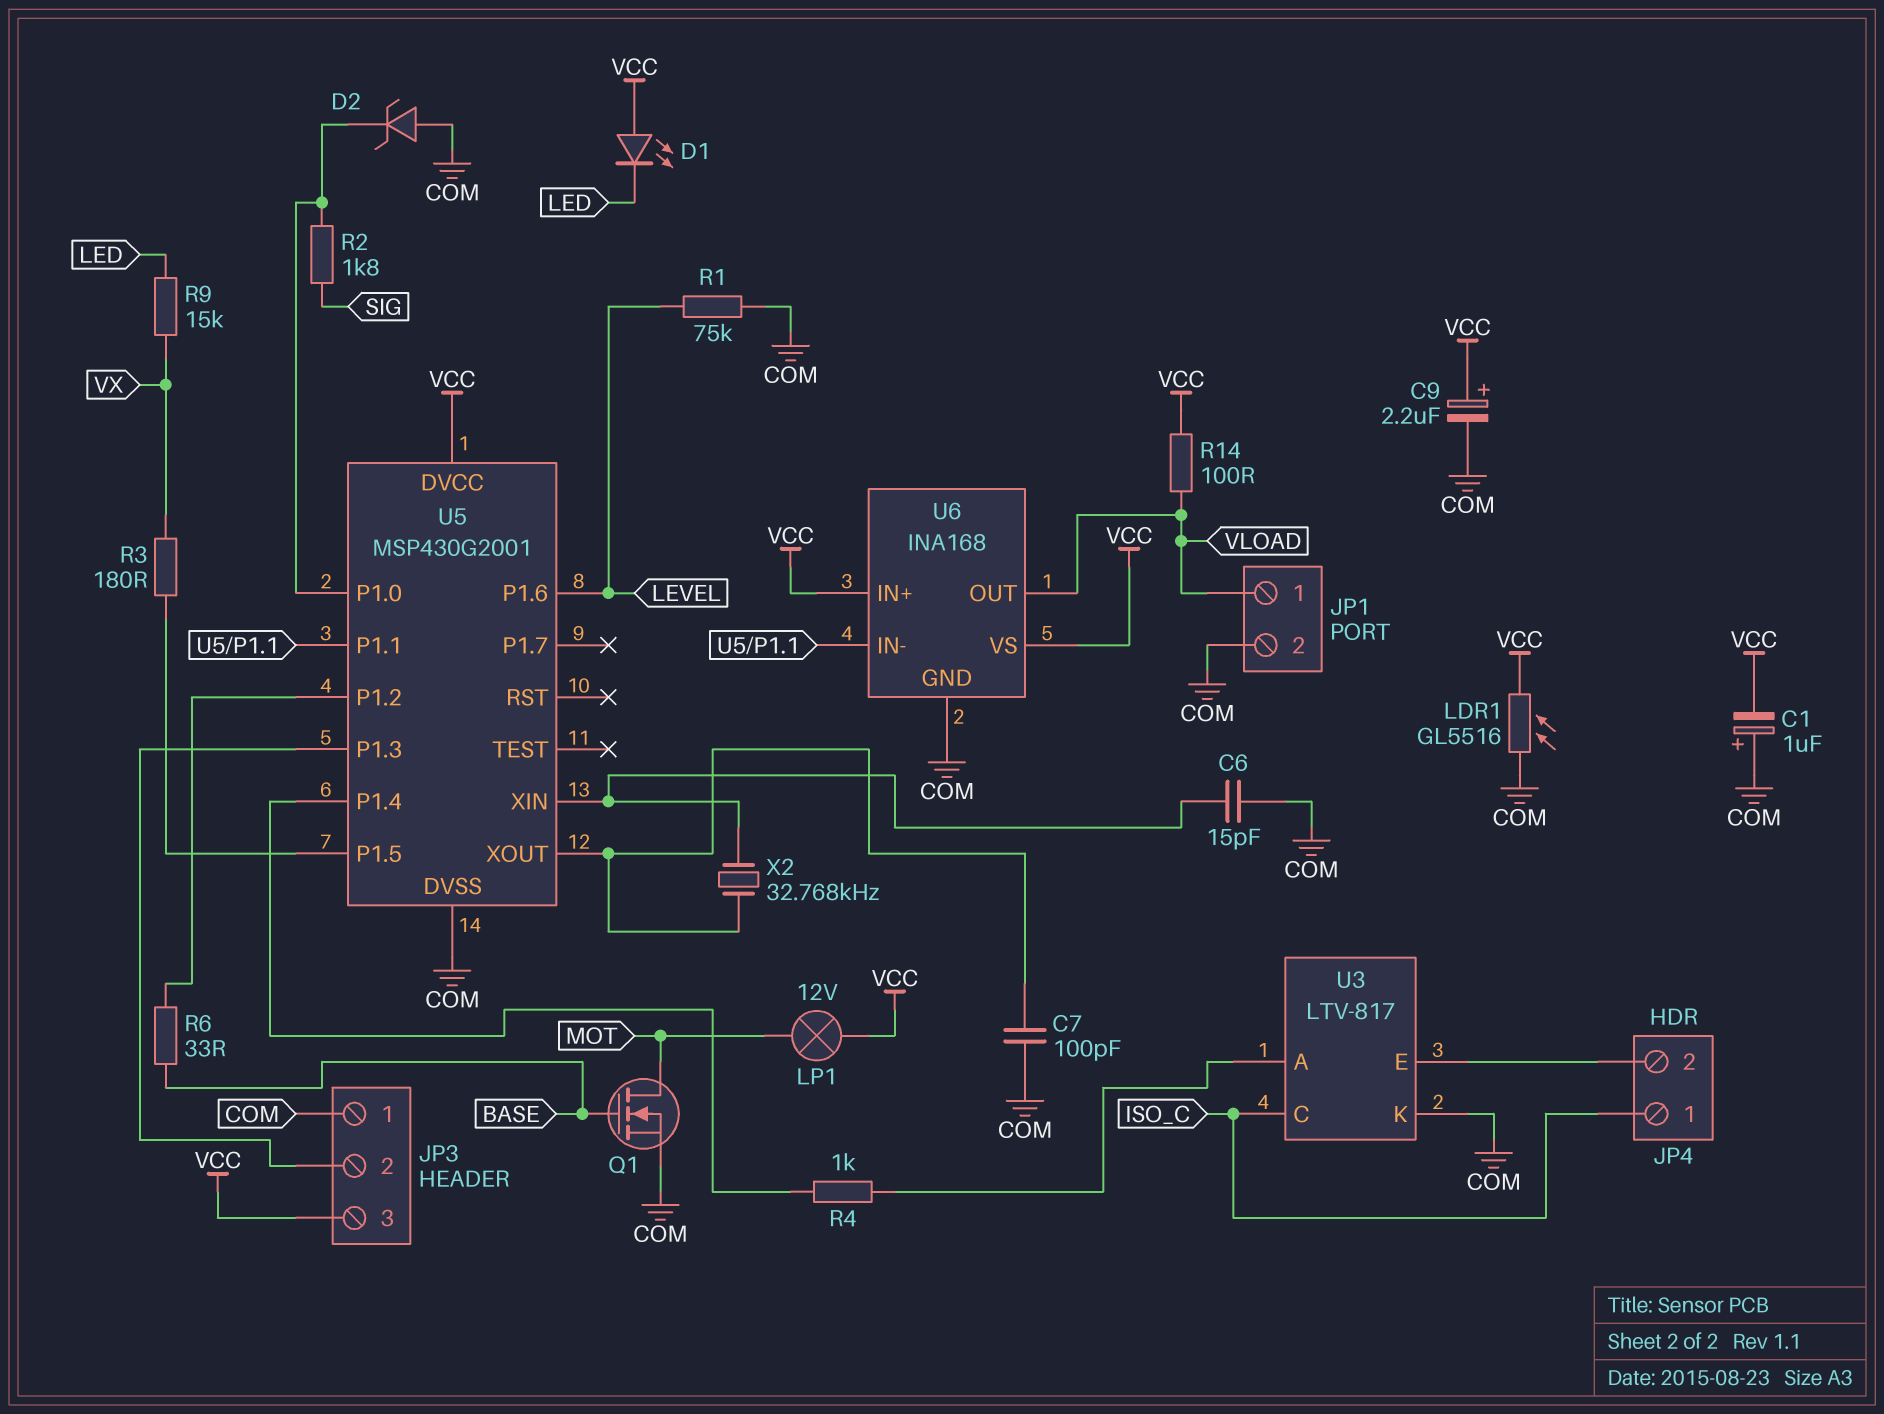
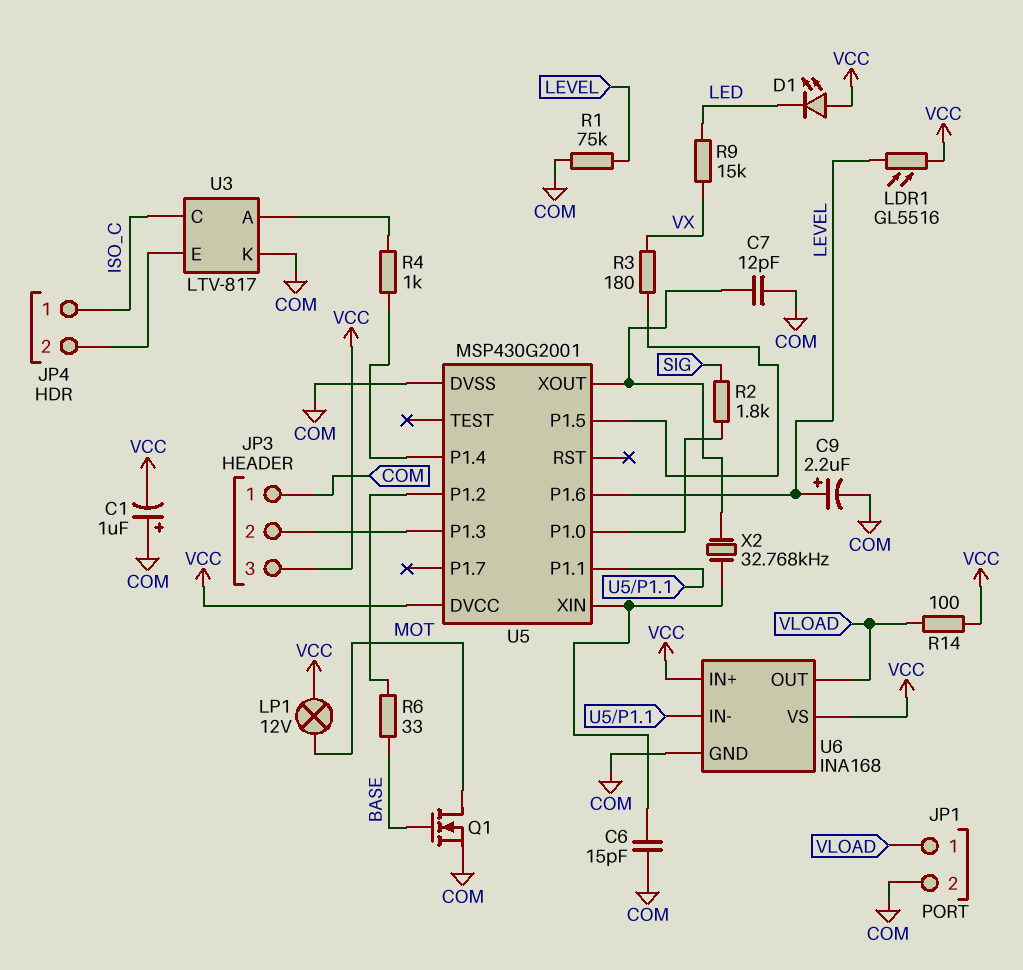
C7: 100pF (COM, U5/XOUT) -> 12pF (COM, U5/XOUT)
C9: 2.2uF (plus VCC, minus COM) -> 2.2uF (plus LEVEL, minus COM)
D2: zener (A COM, K U5/P1.0) -> none
LDR1: GL5516 (COM, VCC) -> GL5516 (LEVEL, VCC)

